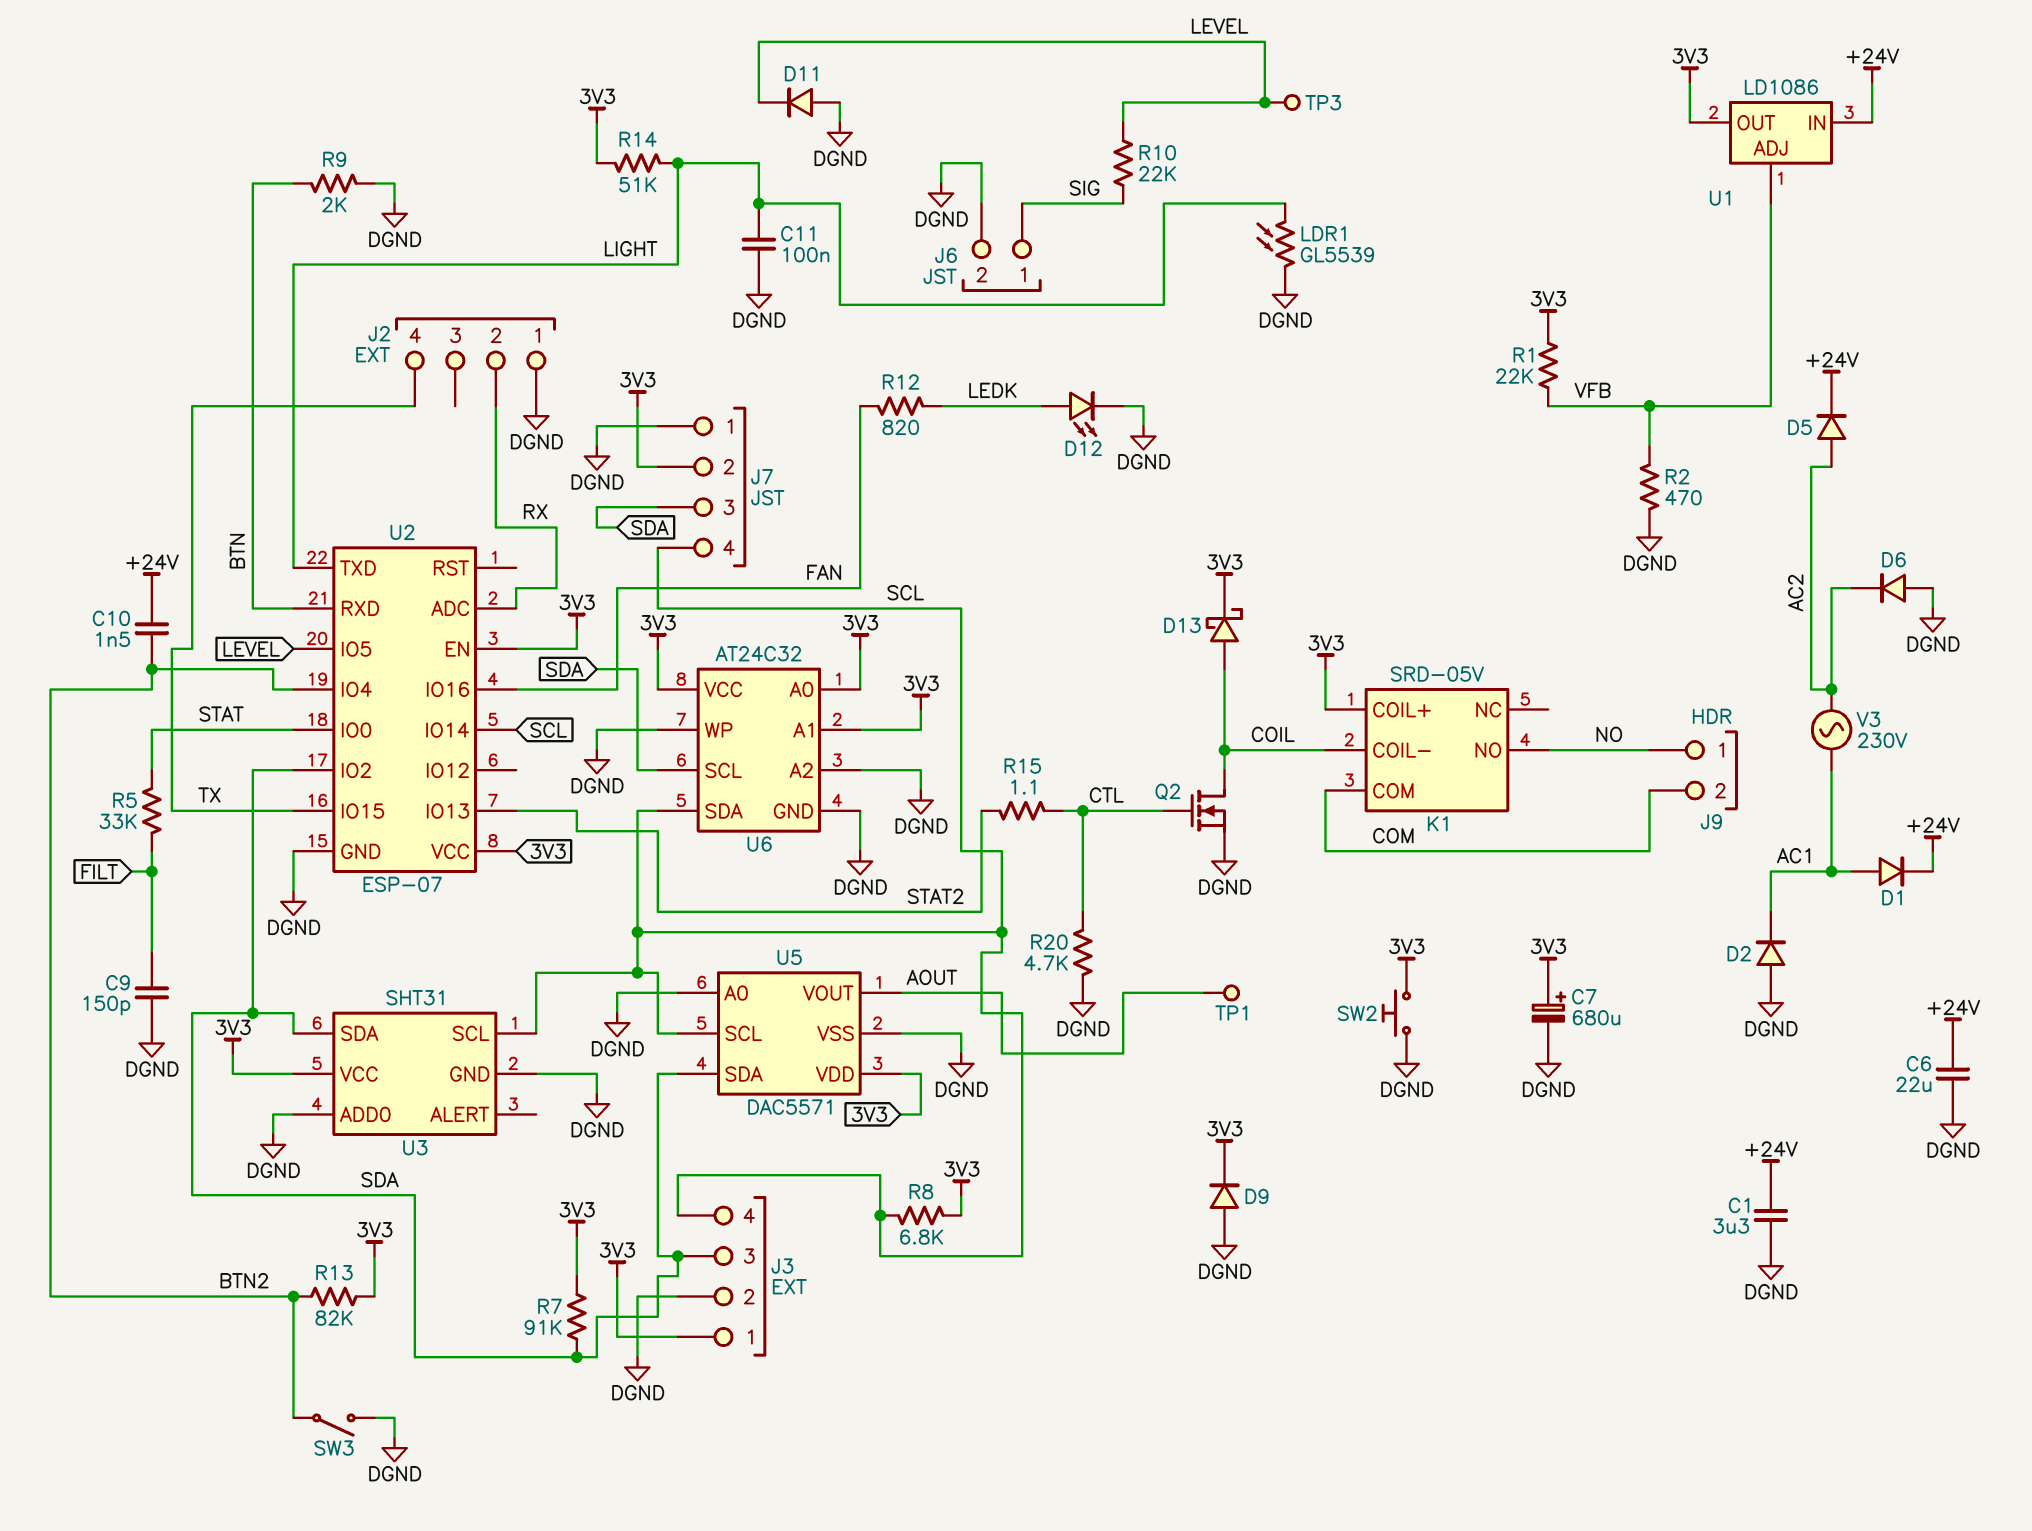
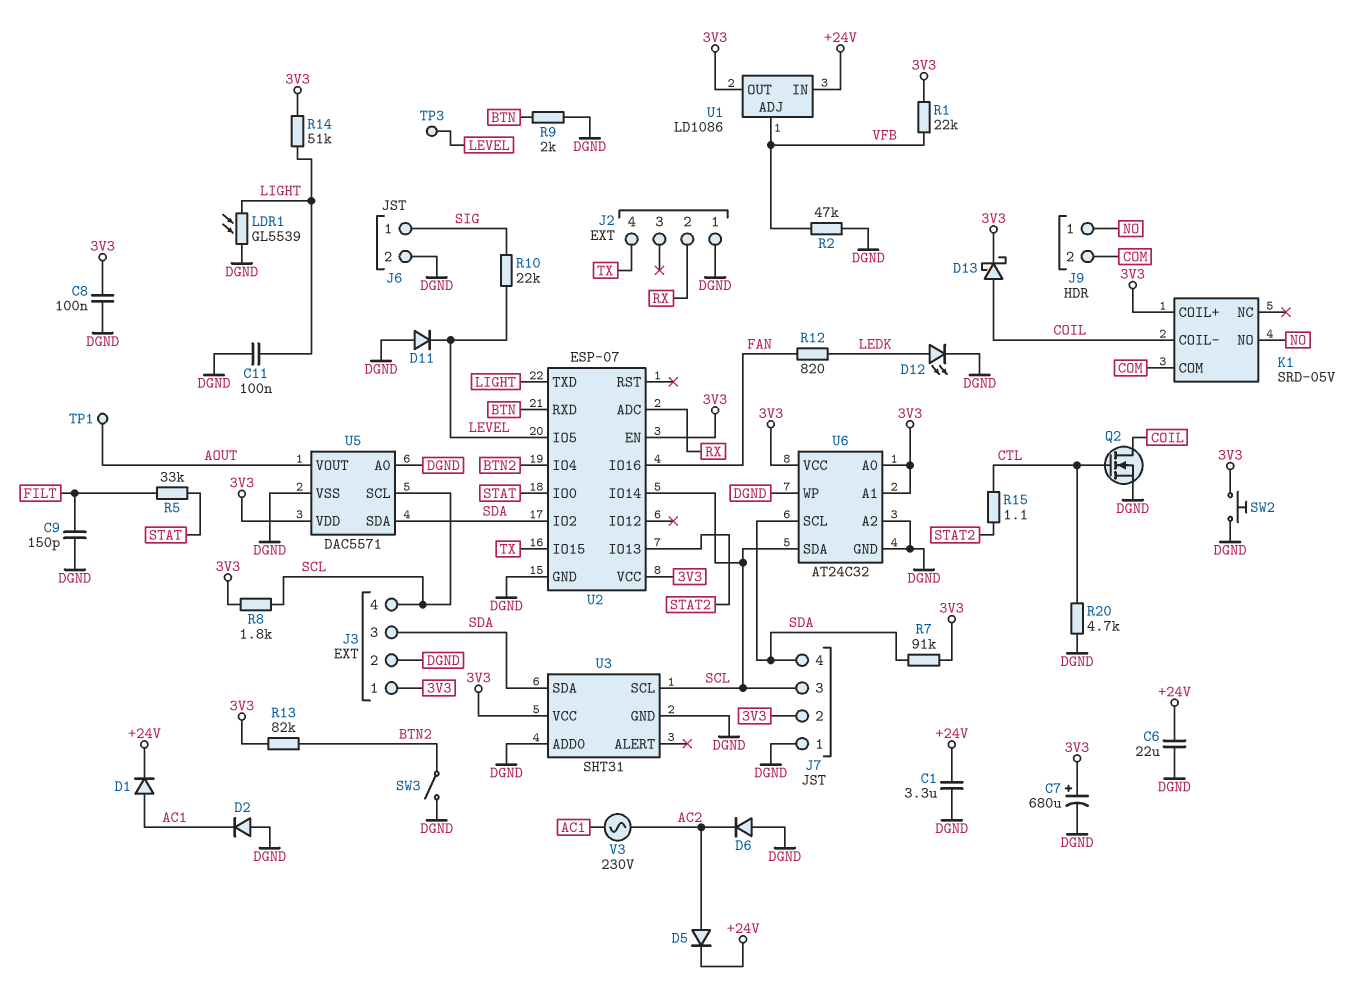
C8: none -> 100nF (3V3, DGND)
C10: 1.5nF (+24V, BTN2) -> none
D9: diode (A DGND, K 3V3) -> none
J7 pin 3: SDA -> SCL
J7 pin 4: SCL -> SDA
R2: 470 (DGND, VFB) -> 47k (DGND, VFB)
R8: 6.8k (3V3, SCL) -> 1.8k (3V3, SCL)

